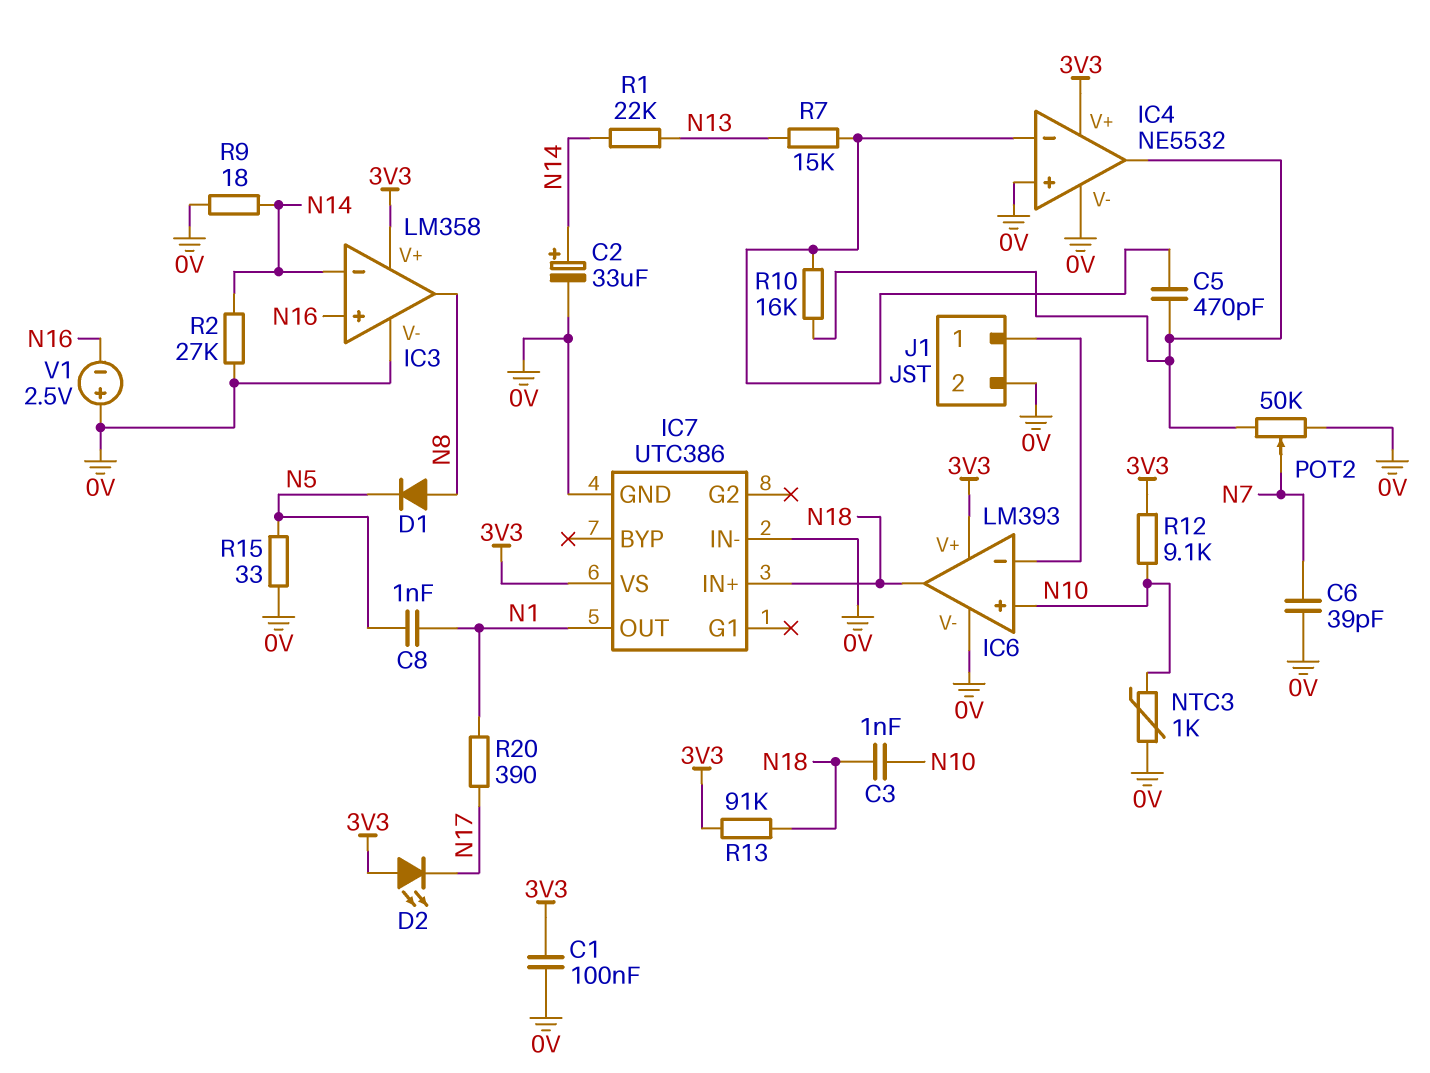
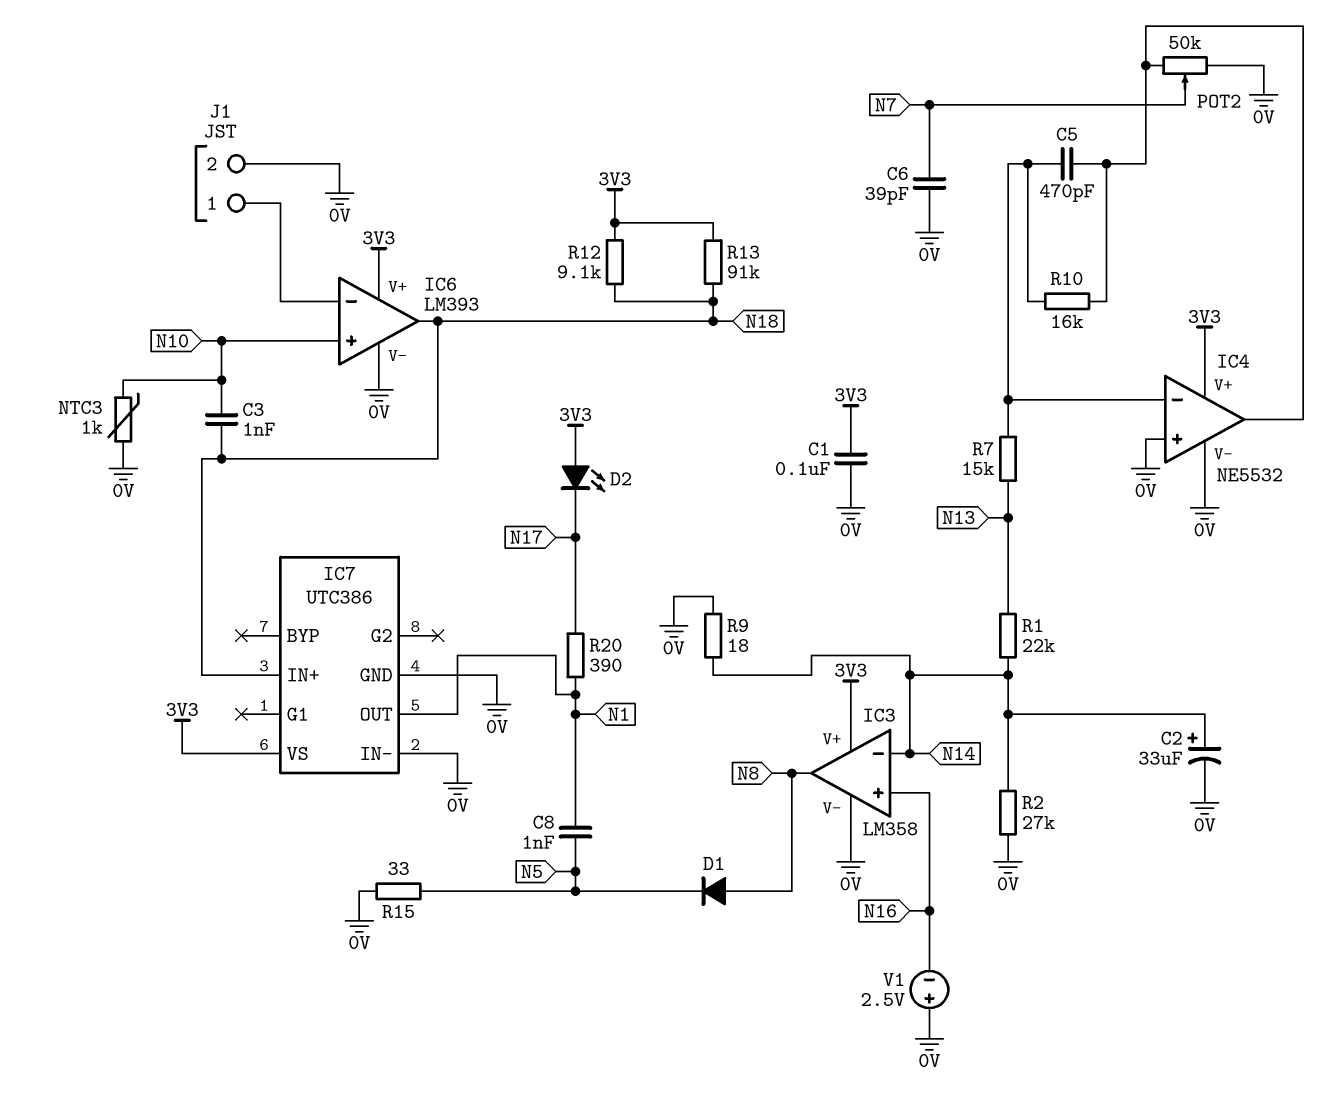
R12: 9.1k (3V3, N10) -> 9.1k (3V3, N18)

